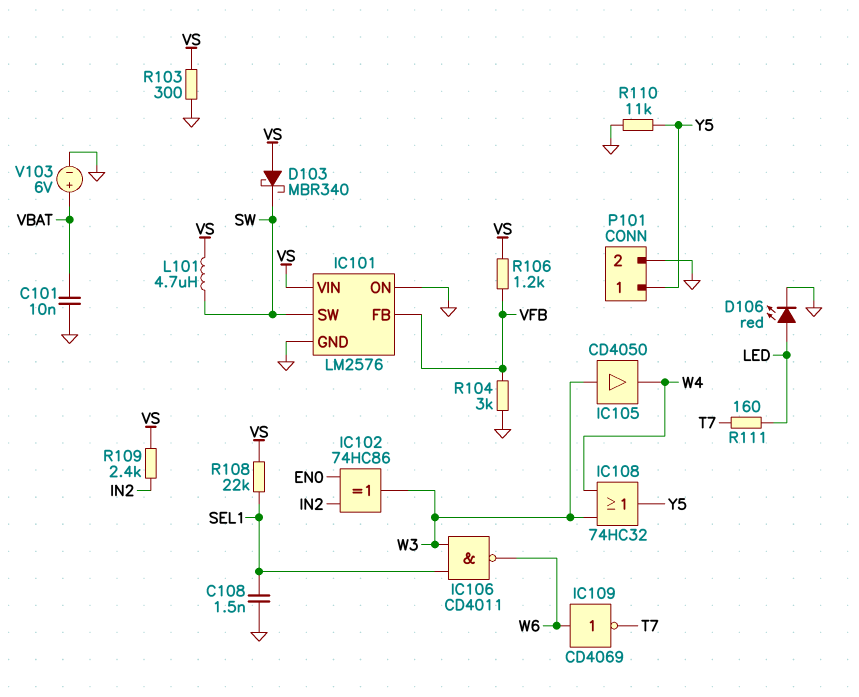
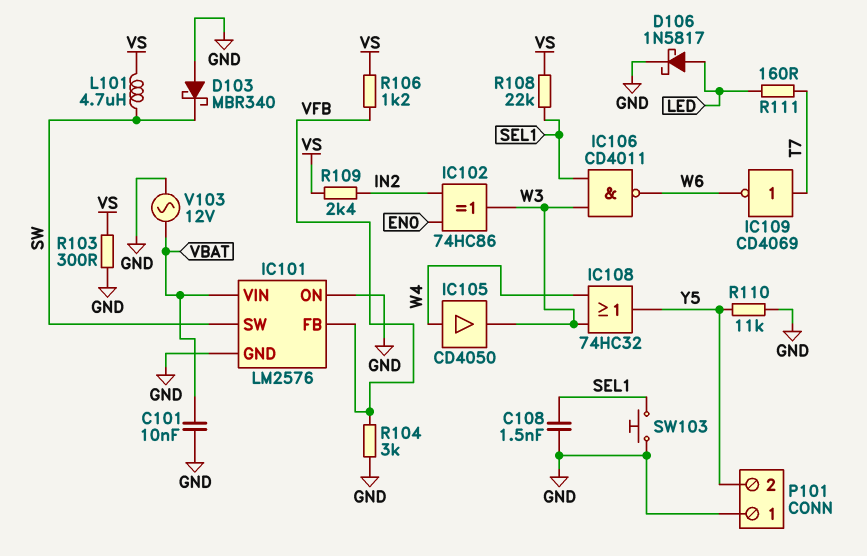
D103: schottky MBR340 (A VS, K SW) -> schottky MBR340 (A GND, K SW)
D106: LED red (A LED, K GND) -> schottky 1N5817 (A LED, K GND)
IC101 pin VIN: VS -> VBAT
IC105: buffer CD4050 (in W3, out W4) -> buffer CD4050 (in W4, out W3)
IC109: NOT CD4069 (in W6, out T7) -> NOT CD4069 (in T7, out W6)
P101 pin 1: Y5 -> GND
P101 pin 2: GND -> Y5
SW103: none -> button (GND, SEL1)
V103: 6V (plus VBAT, minus GND) -> AC 12V (GND, VBAT)

